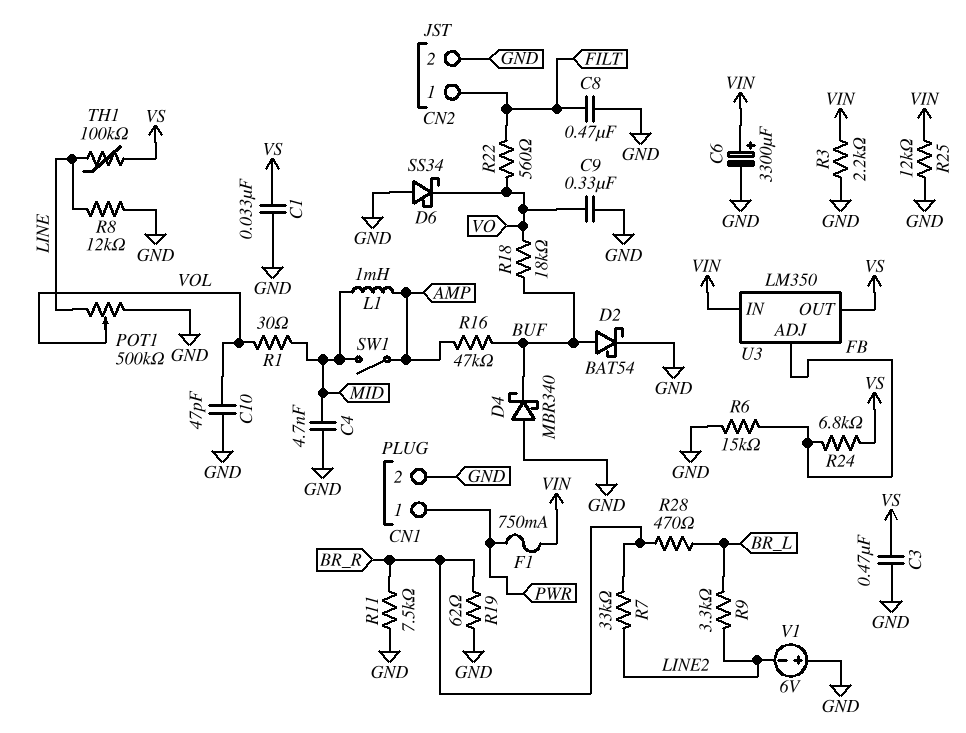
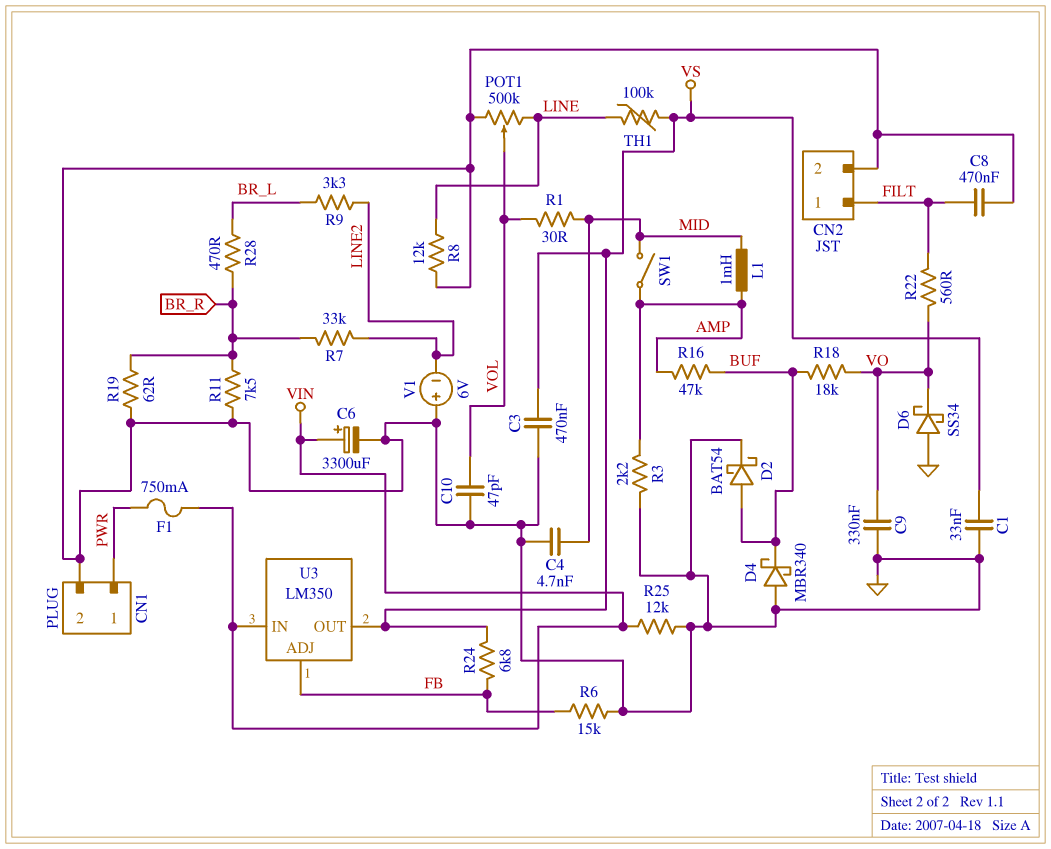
R3: 2.2k (GND, VIN) -> 2.2k (AMP, GND)

